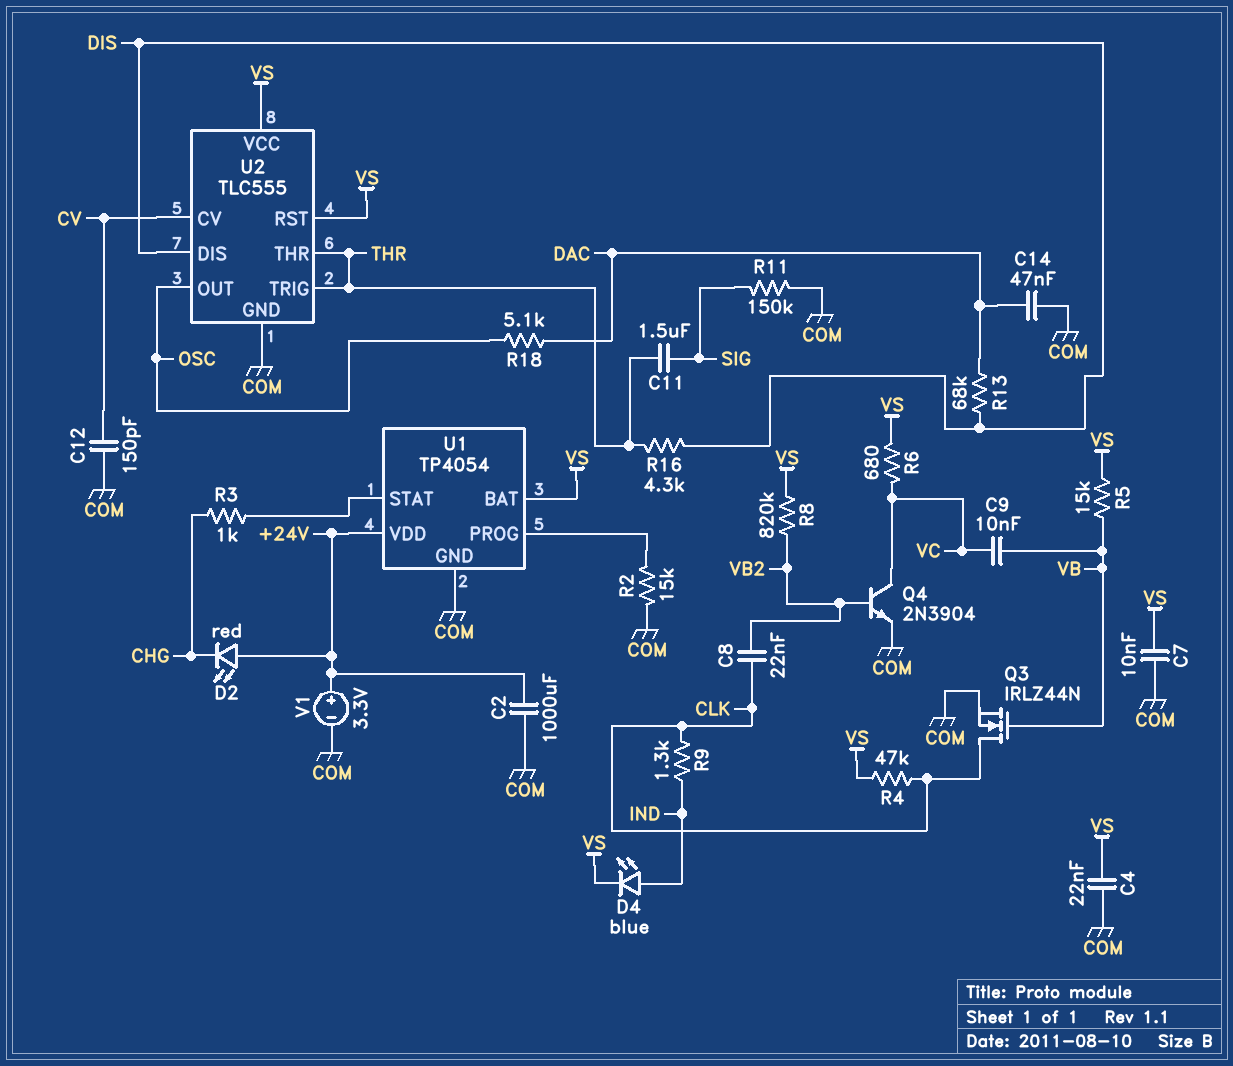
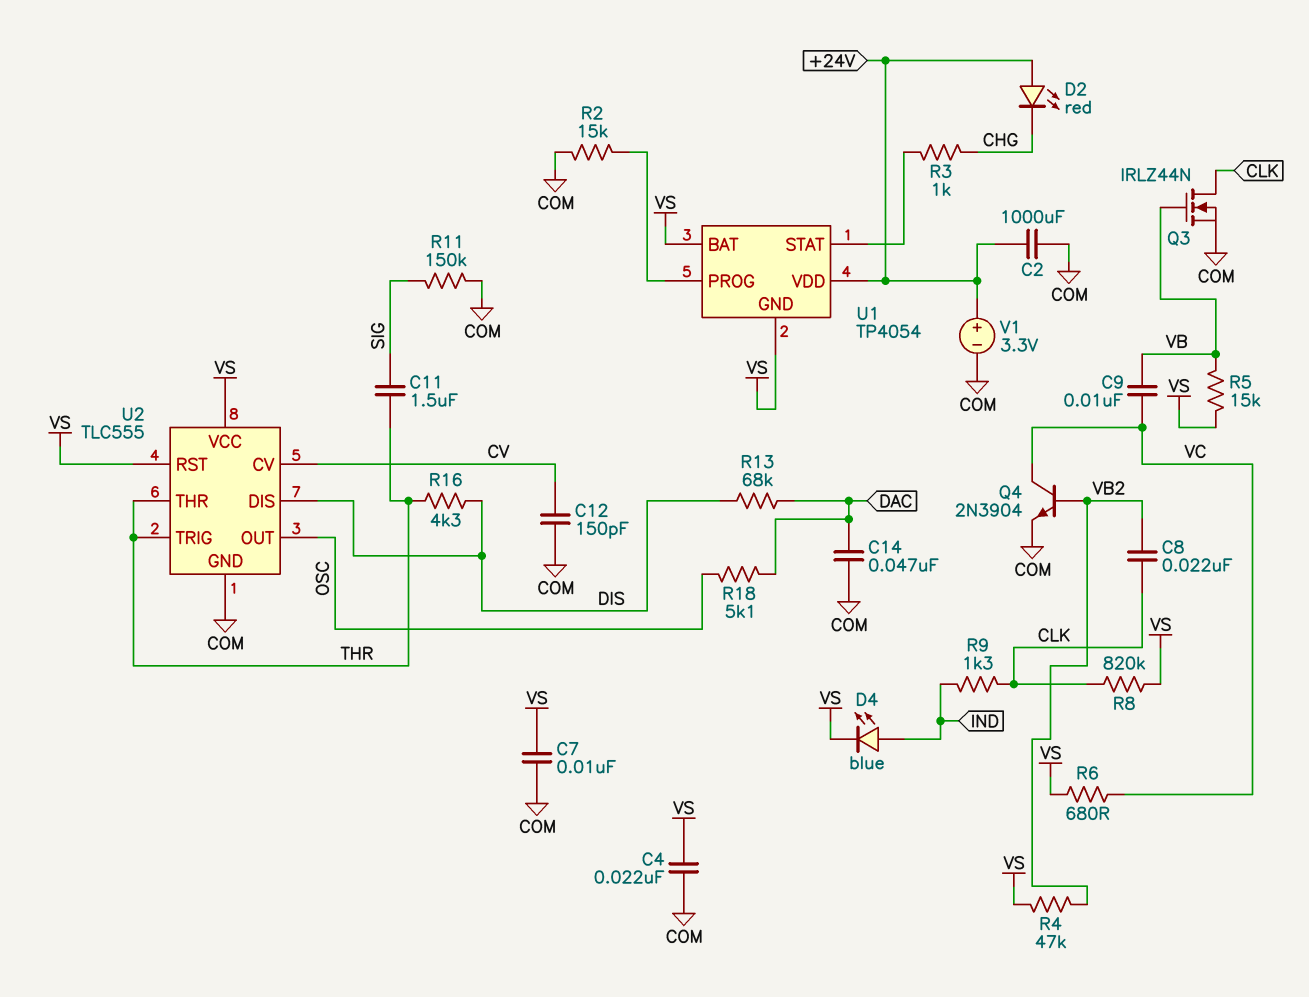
R4: 47k (CLK, VS) -> 47k (VB2, VS)
R8: 820k (VB2, VS) -> 820k (CLK, VS)
U1 pin GND: COM -> VS

